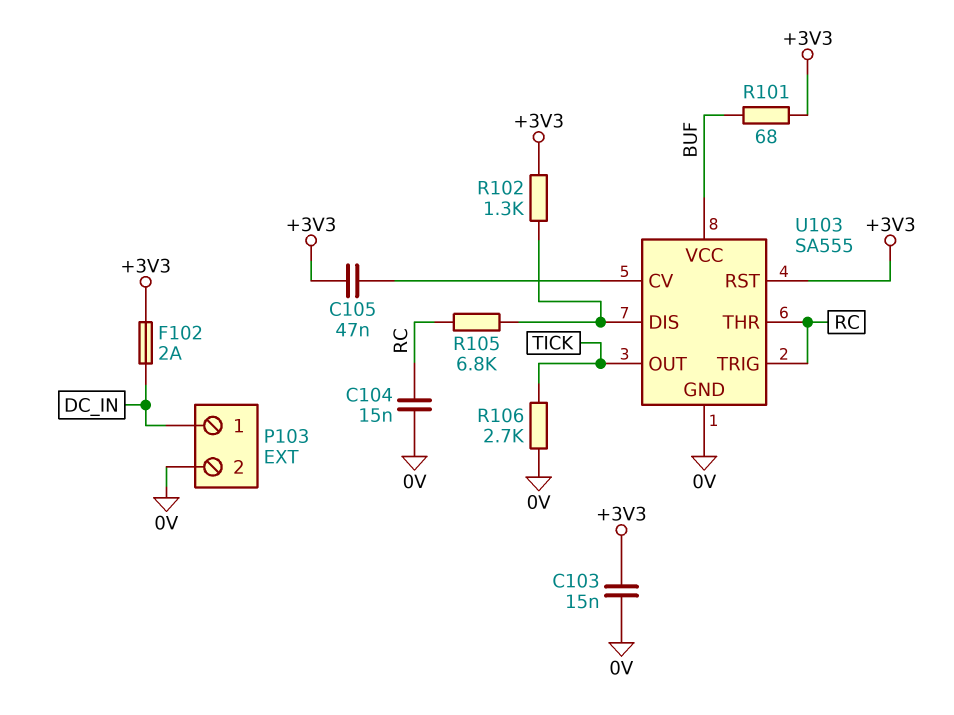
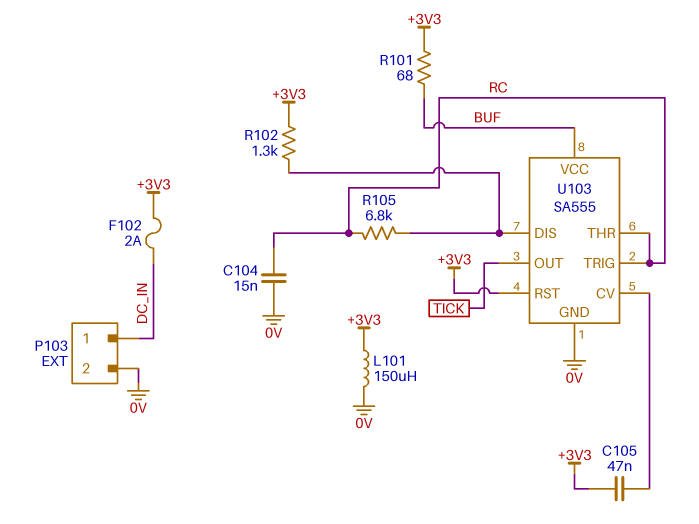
C103: 15nF (+3V3, 0V) -> none
L101: none -> 150uH (+3V3, 0V)
R106: 2.7k (0V, TICK) -> none

